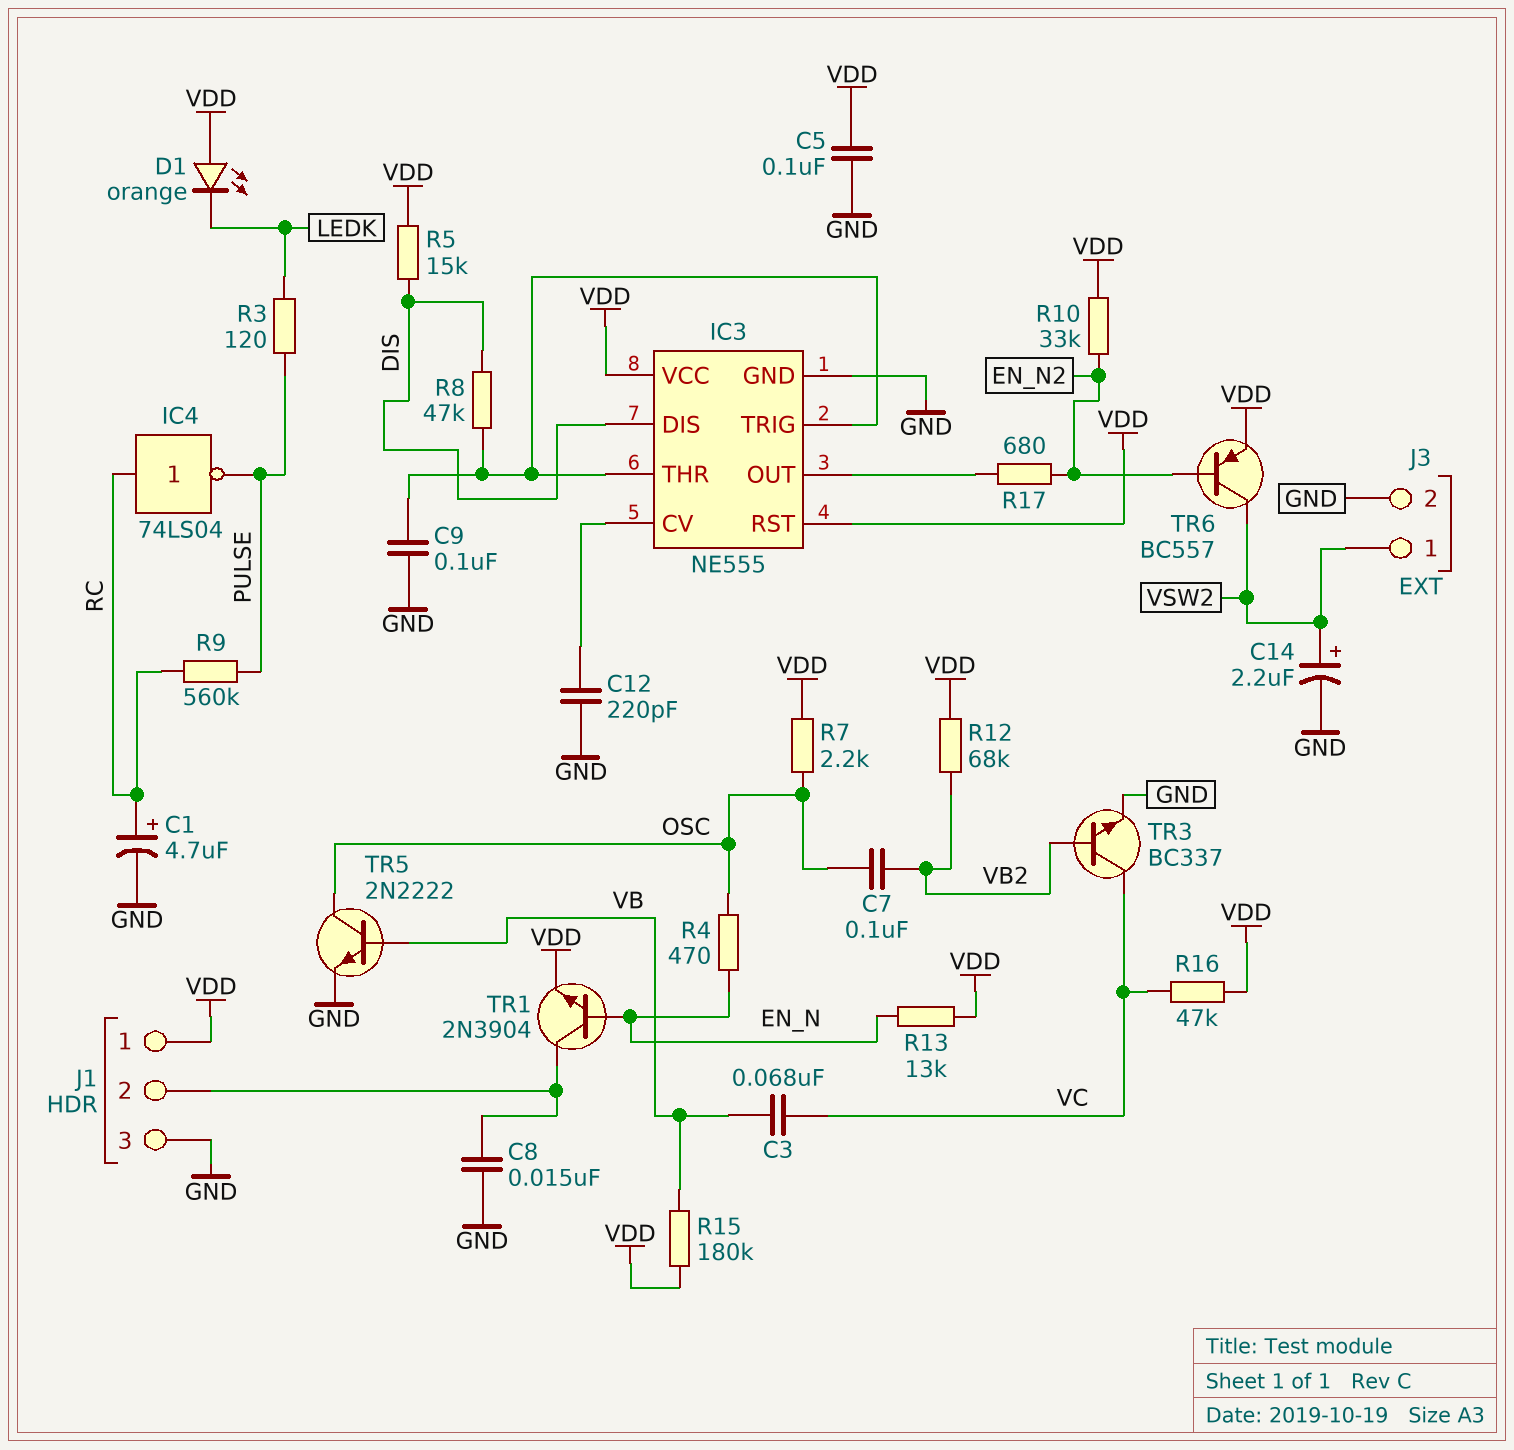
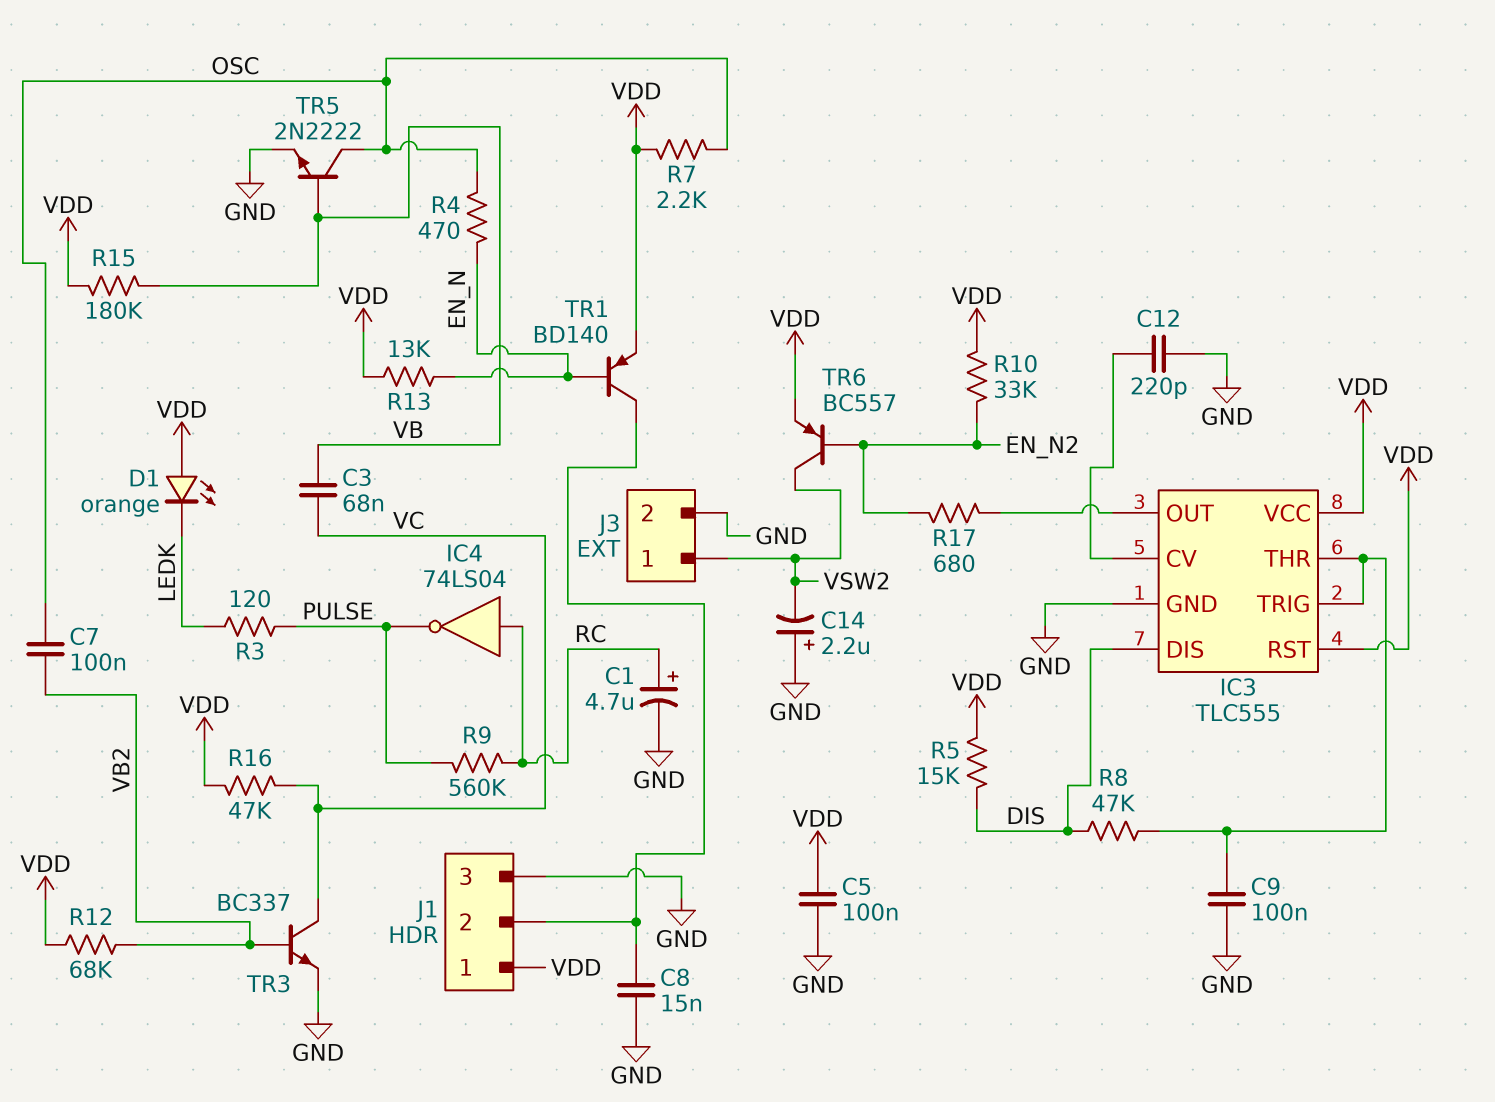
C14: 2.2uF (plus VSW2, minus GND) -> 2.2uF (plus GND, minus VSW2)
IC3: NE555 -> TLC555
TR1: NPN 2N3904 (B EN_N, C J1/2, E VDD) -> PNP BD140 (B EN_N, C J1/2, E VDD)

